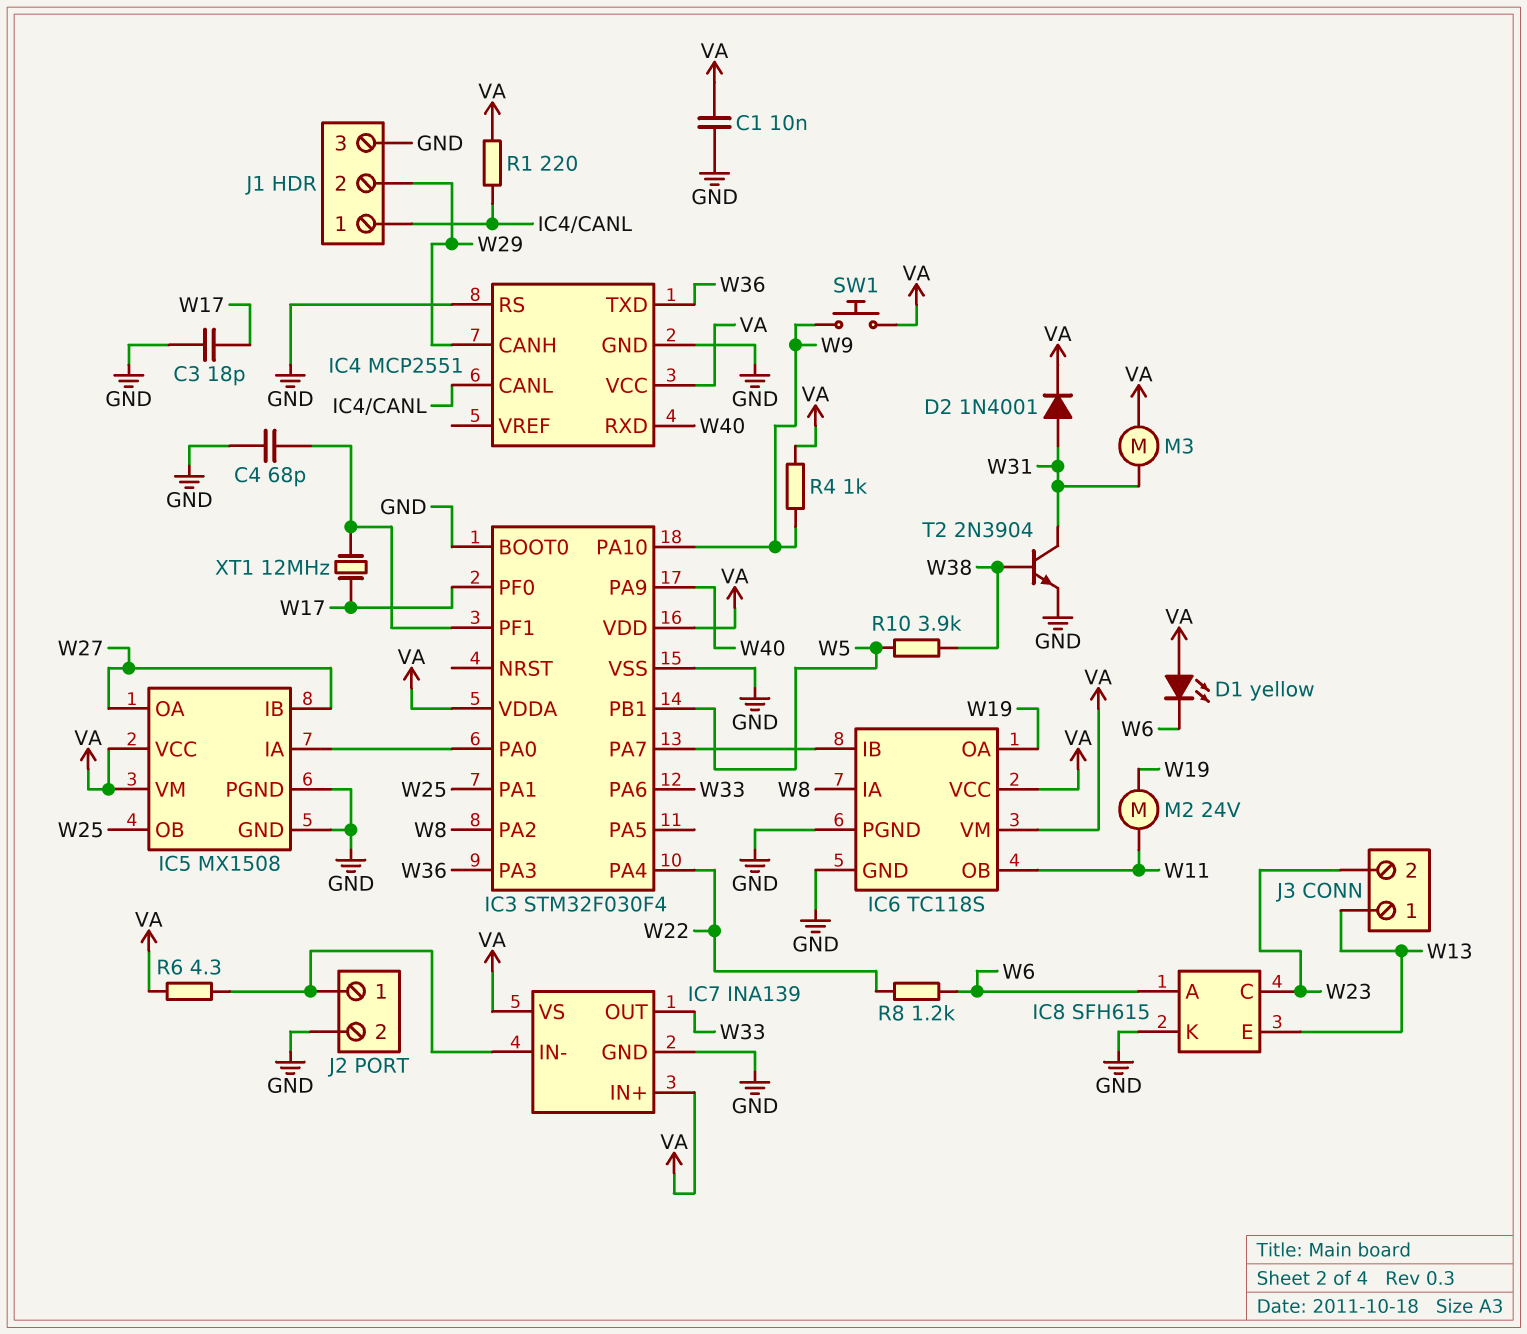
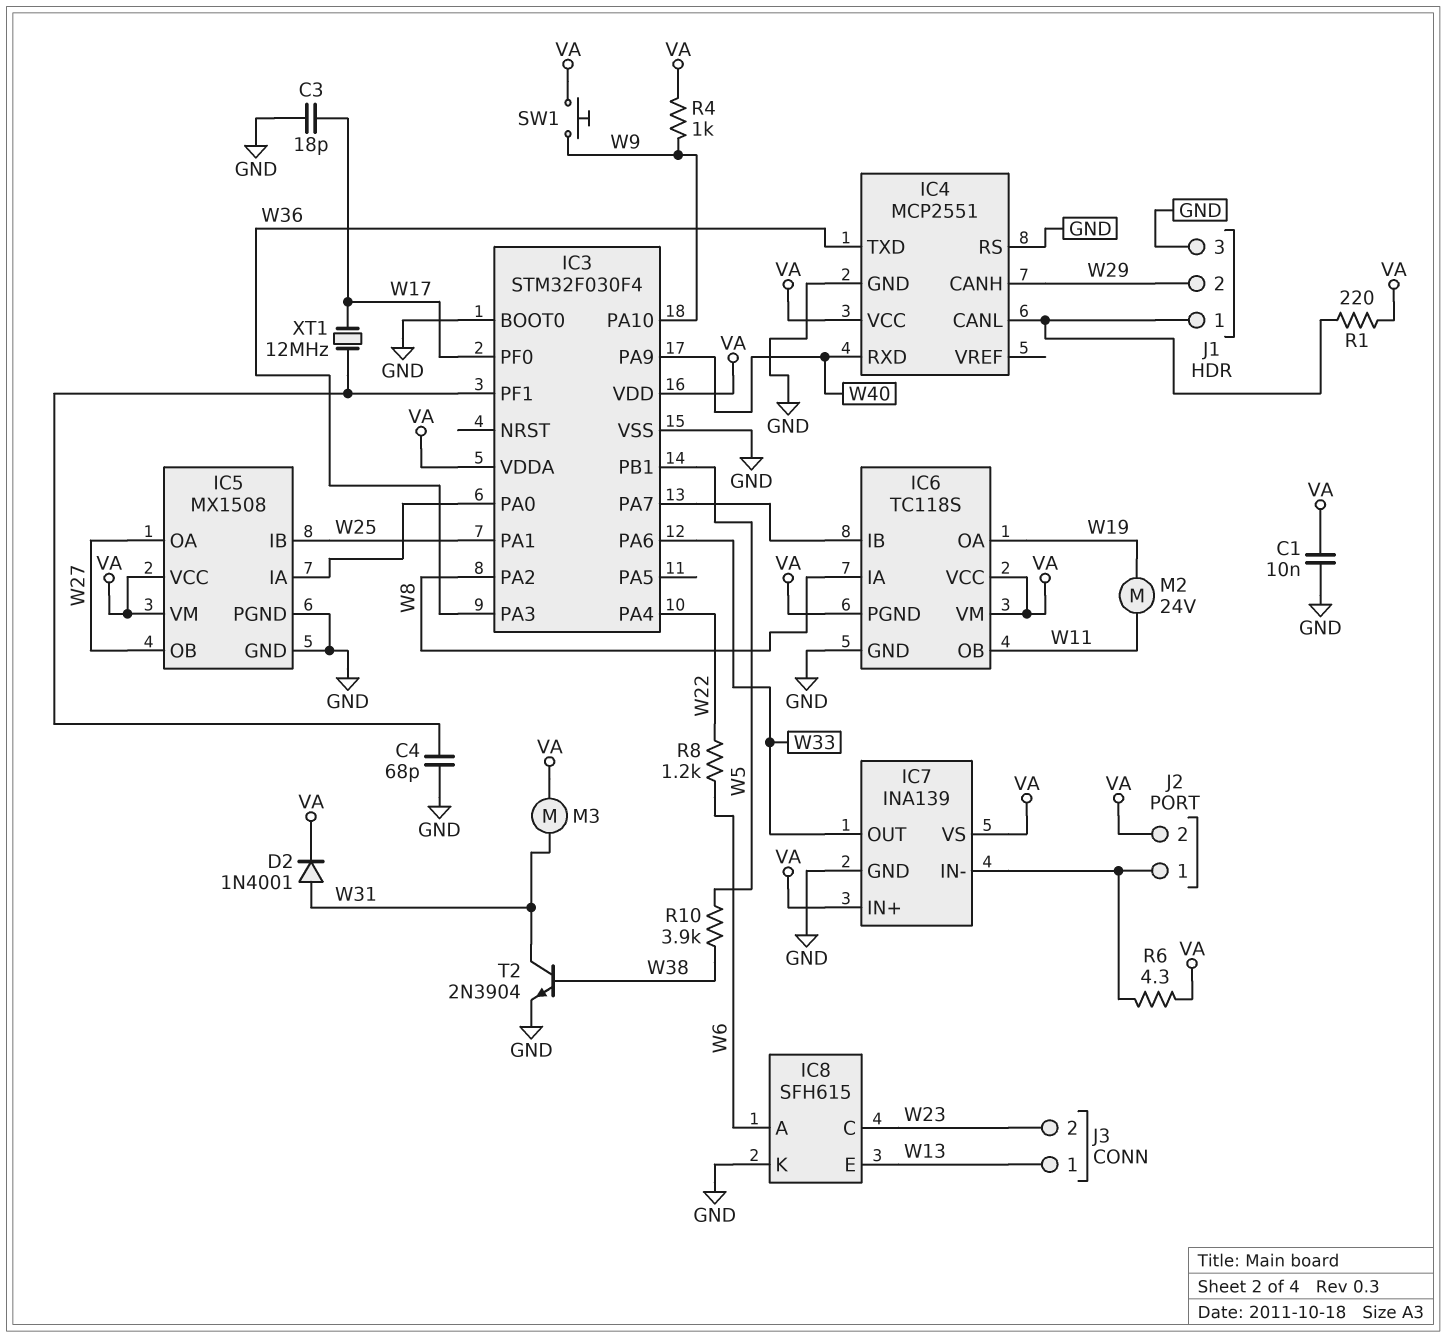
D1: LED yellow (A VA, K W6) -> none
IC5 pin IB: W27 -> W25
IC5 pin OB: W25 -> W27
IC6 pin PGND: GND -> VA
J2 pin 2: GND -> VA

